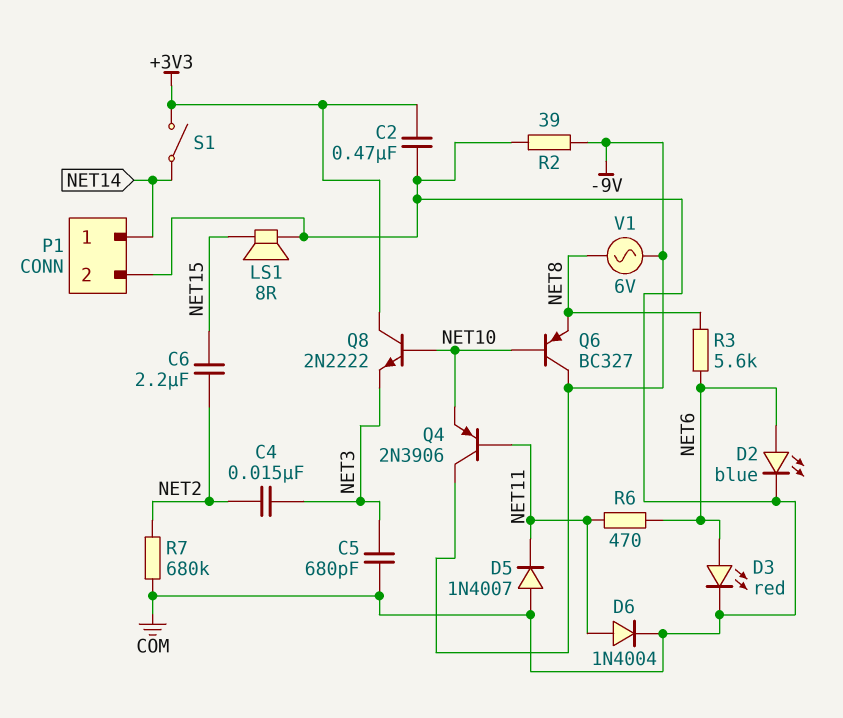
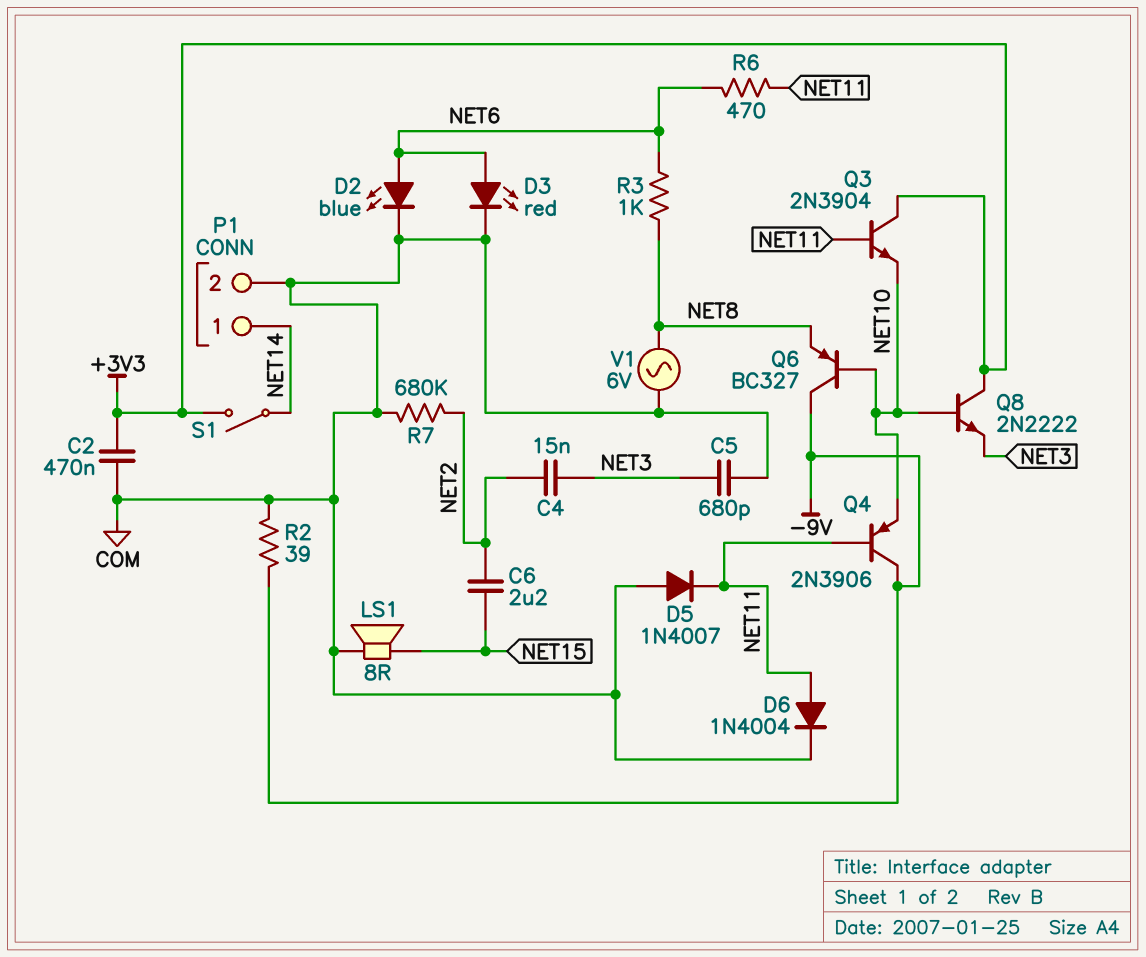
Q3: none -> NPN 2N3904 (B NET11, C +3V3, E NET10)
R3: 5.6k (NET6, NET8) -> 1k (NET6, NET8)
V1: AC 6V (-9V, NET8) -> AC 6V (COM, NET8)

